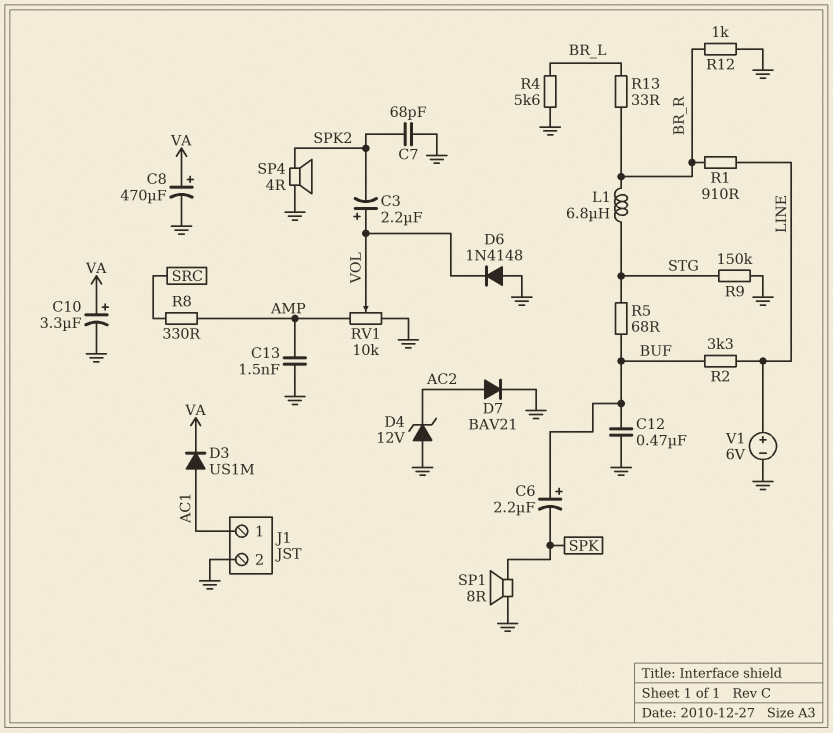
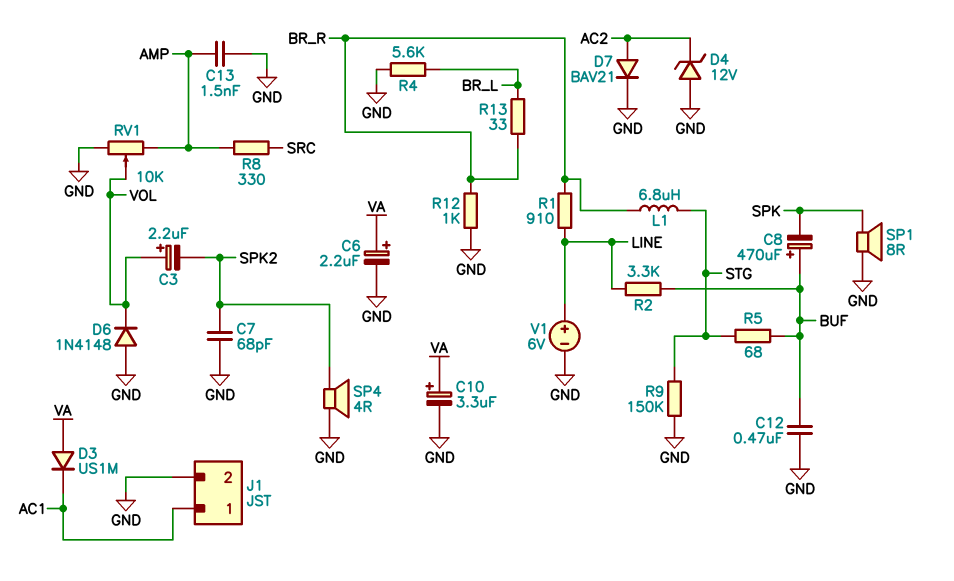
C6: 2.2uF (plus BUF, minus SPK) -> 2.2uF (plus VA, minus GND)
C8: 470uF (plus VA, minus GND) -> 470uF (plus BUF, minus SPK)
D3: diode US1M (A AC1, K VA) -> diode US1M (A VA, K AC1)

